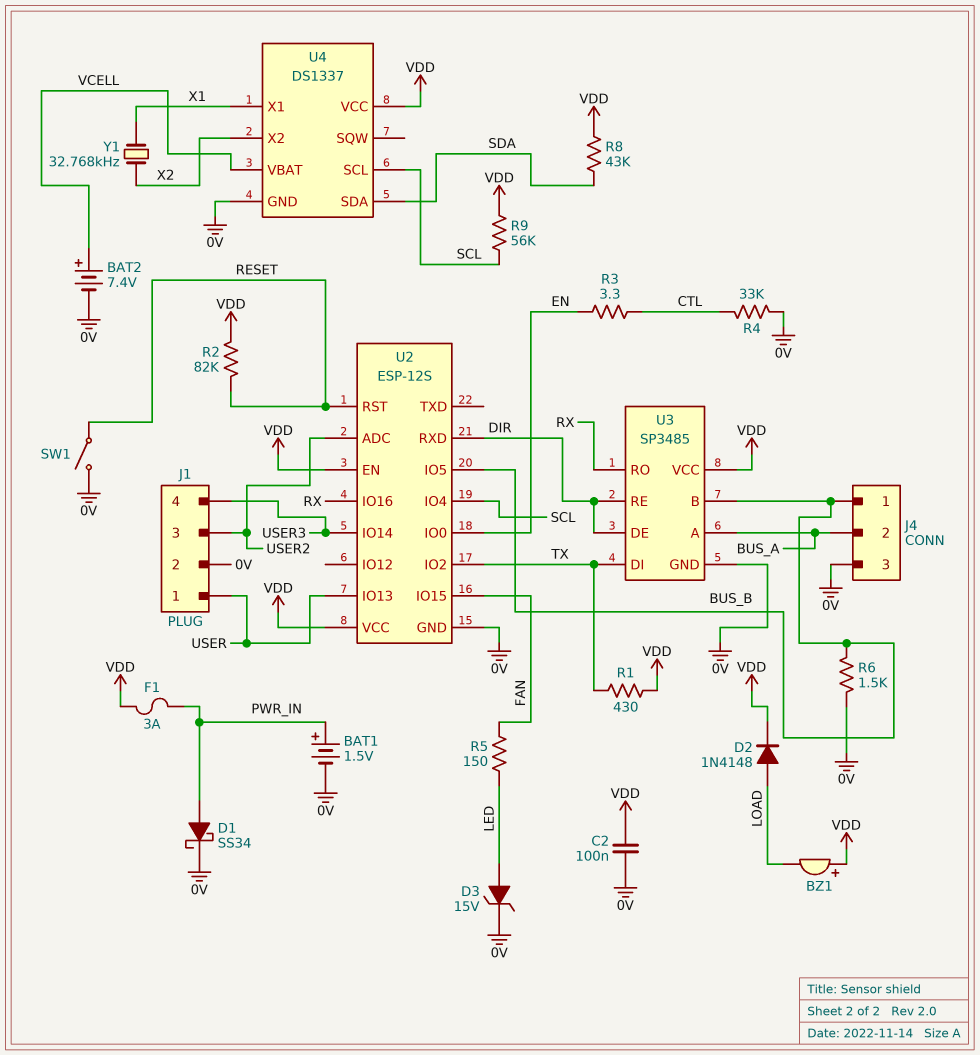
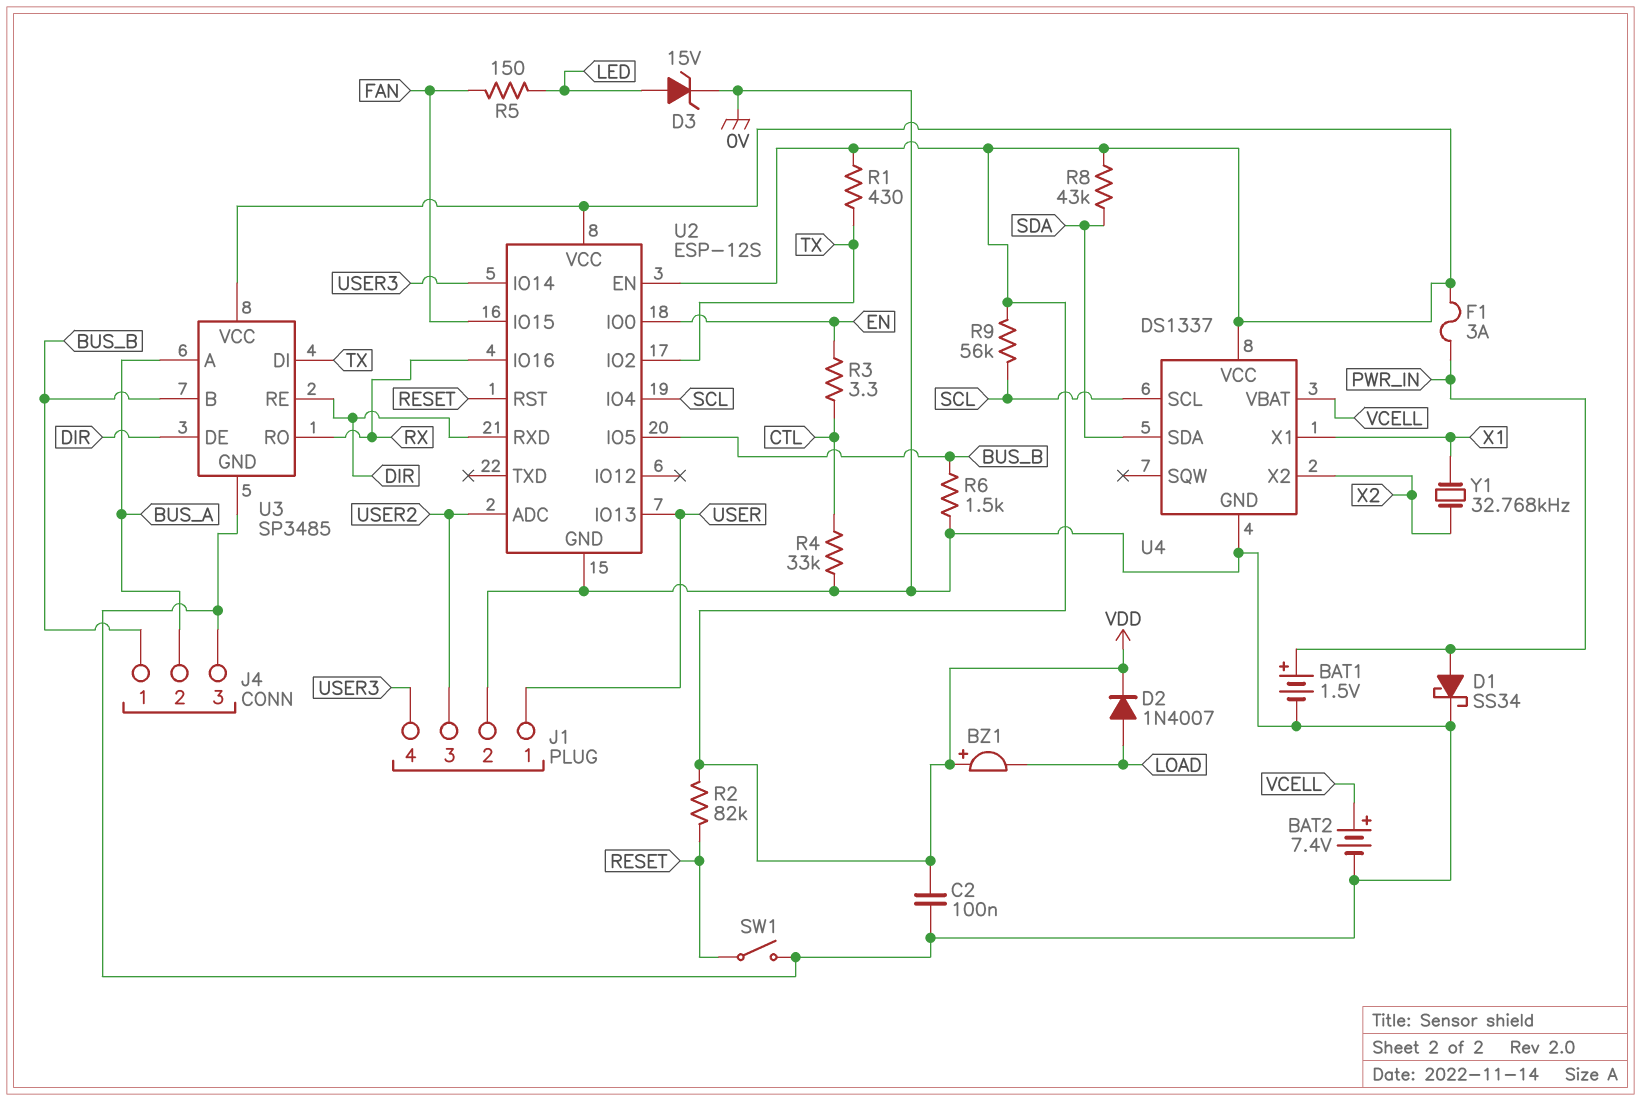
D2: diode 1N4148 (A LOAD, K VDD) -> diode 1N4007 (A LOAD, K VDD)

